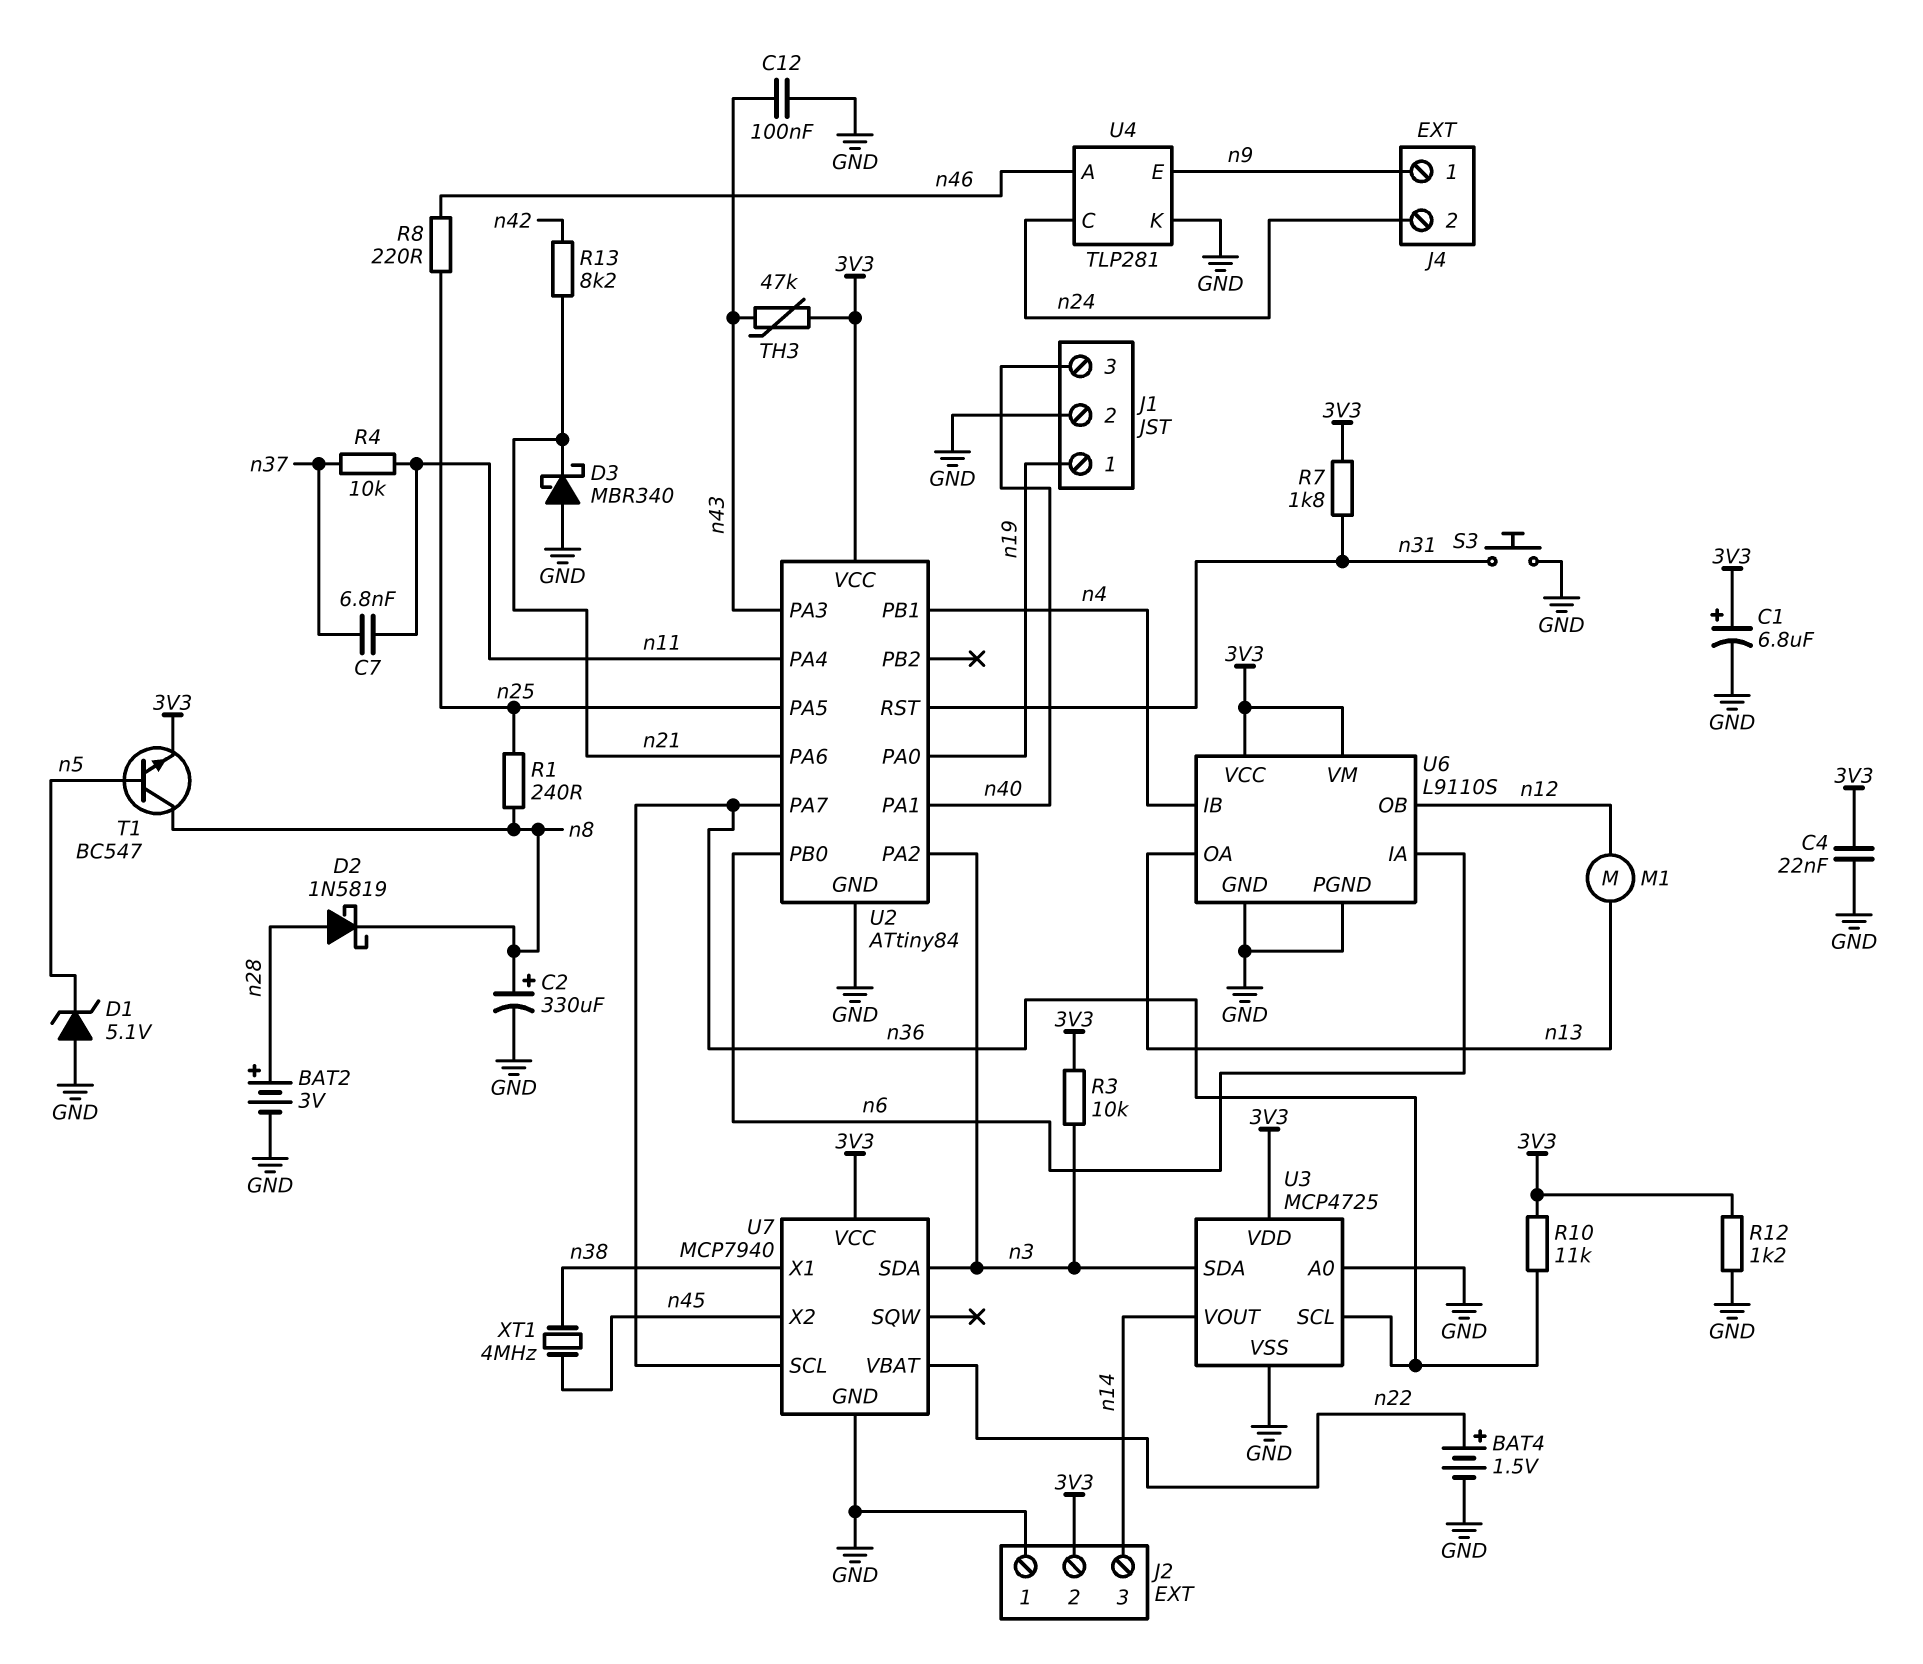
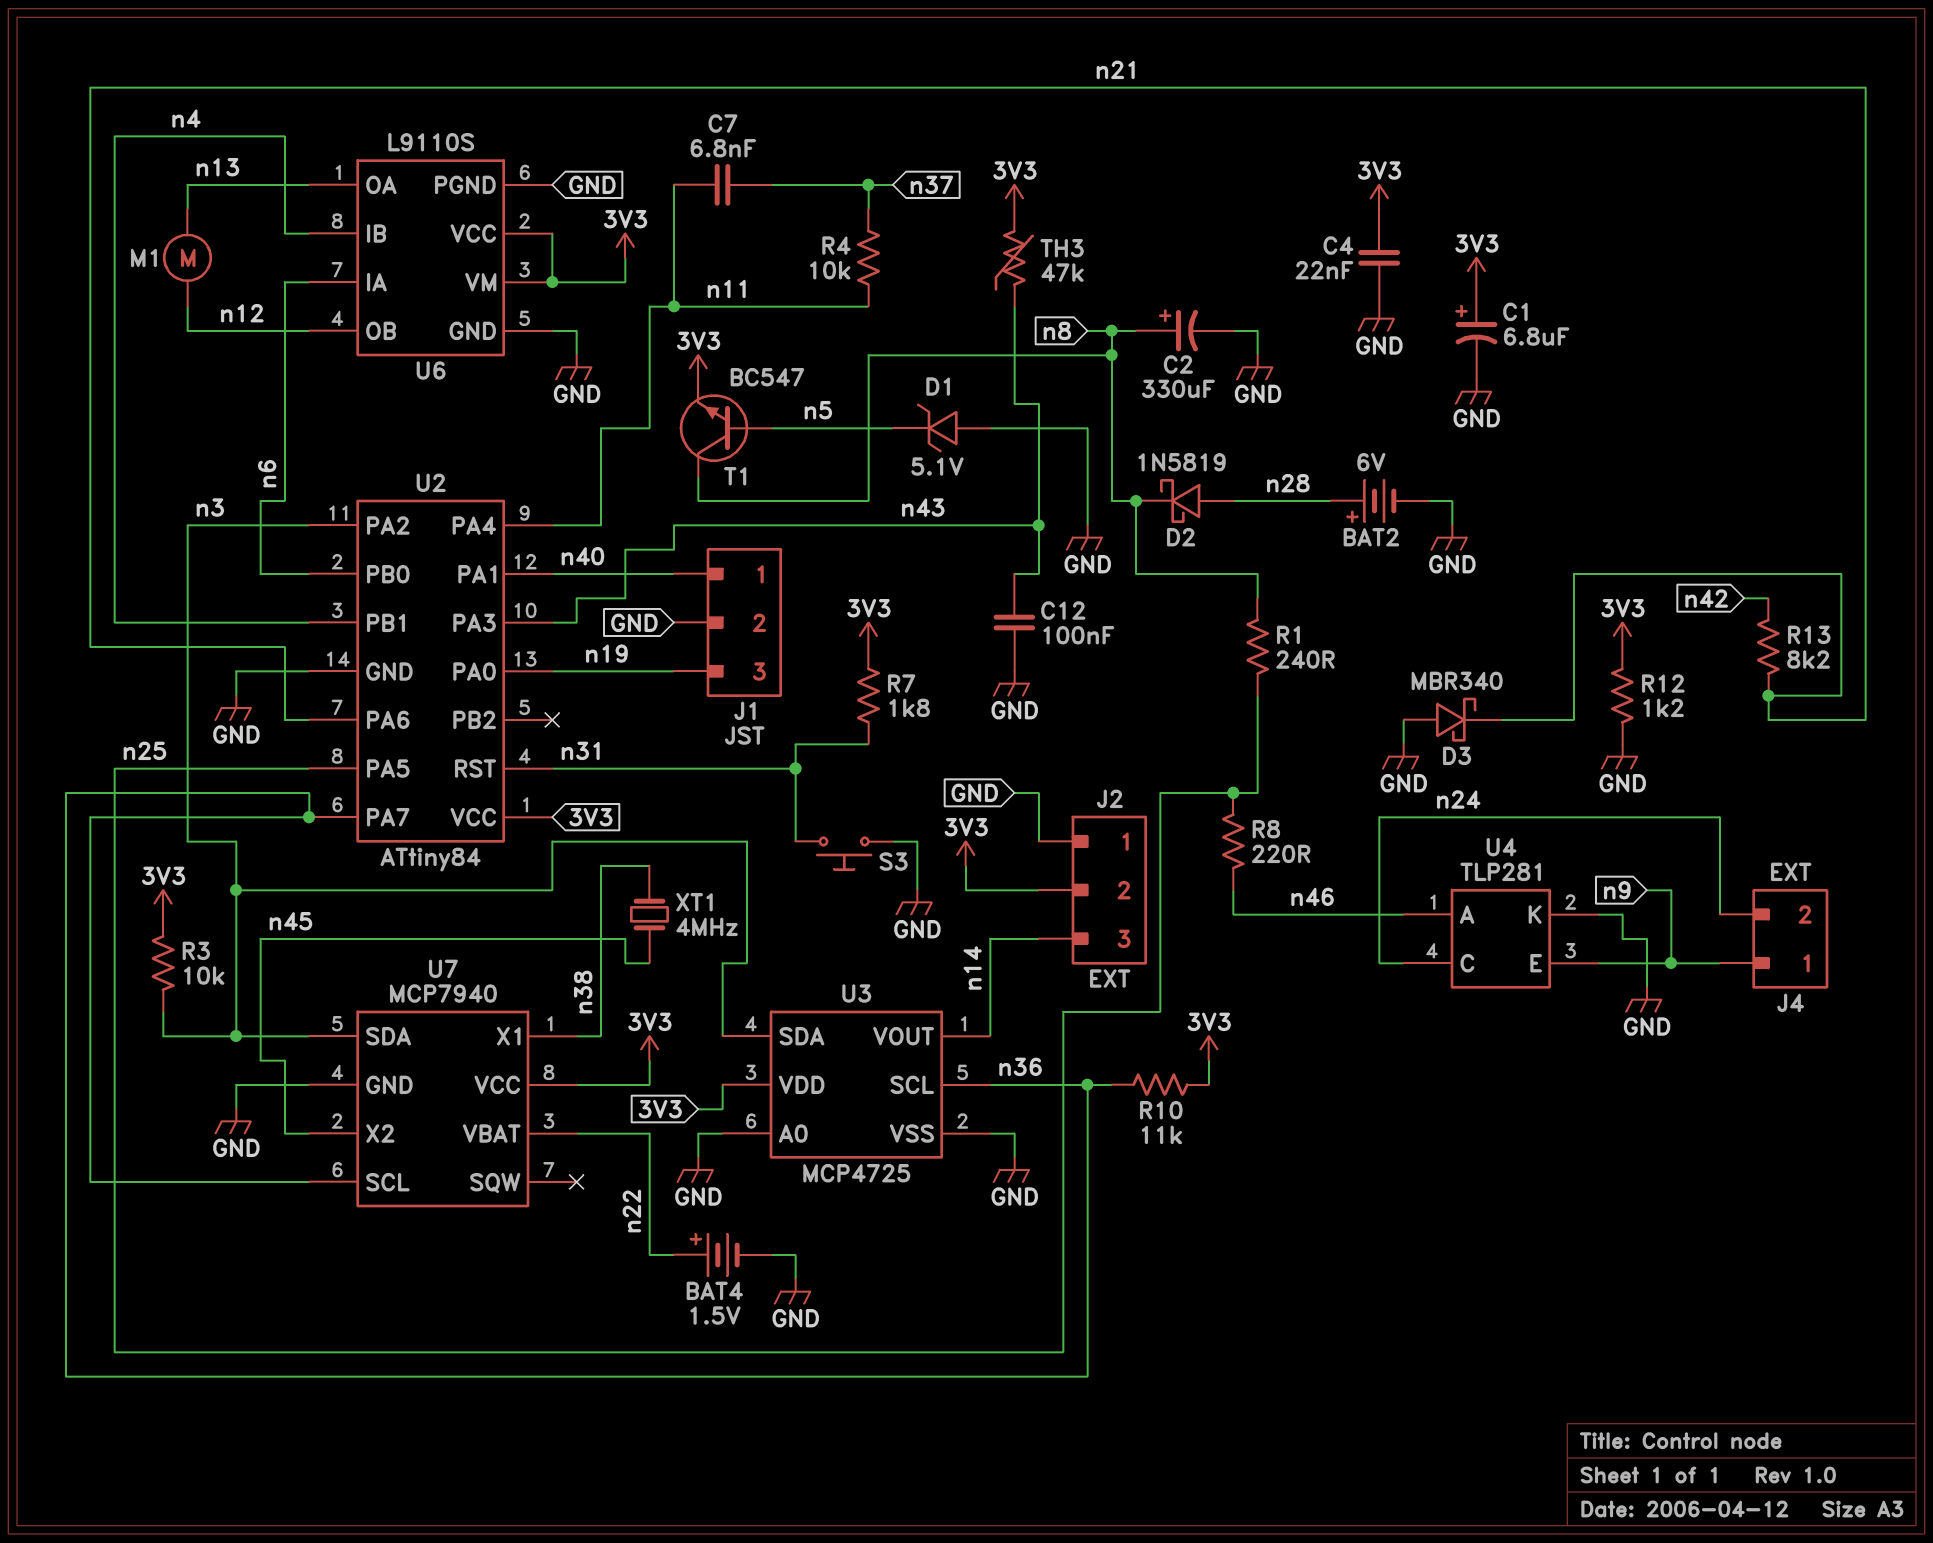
BAT2: 3V (plus n28, minus GND) -> 6V (plus n28, minus GND)
J1 pin 1: n19 -> n40
J1 pin 3: n40 -> n19

